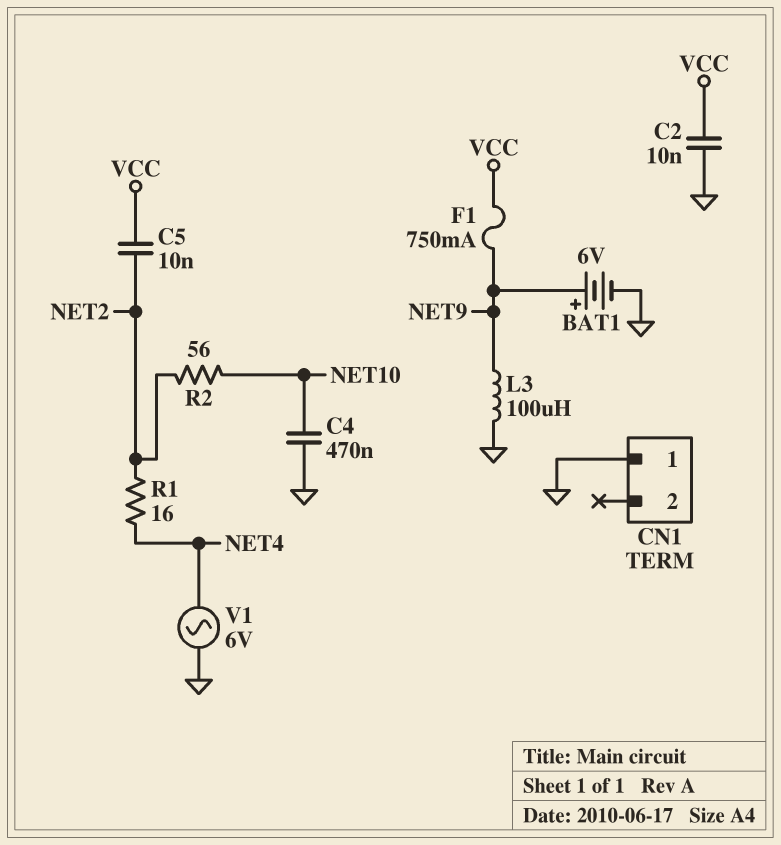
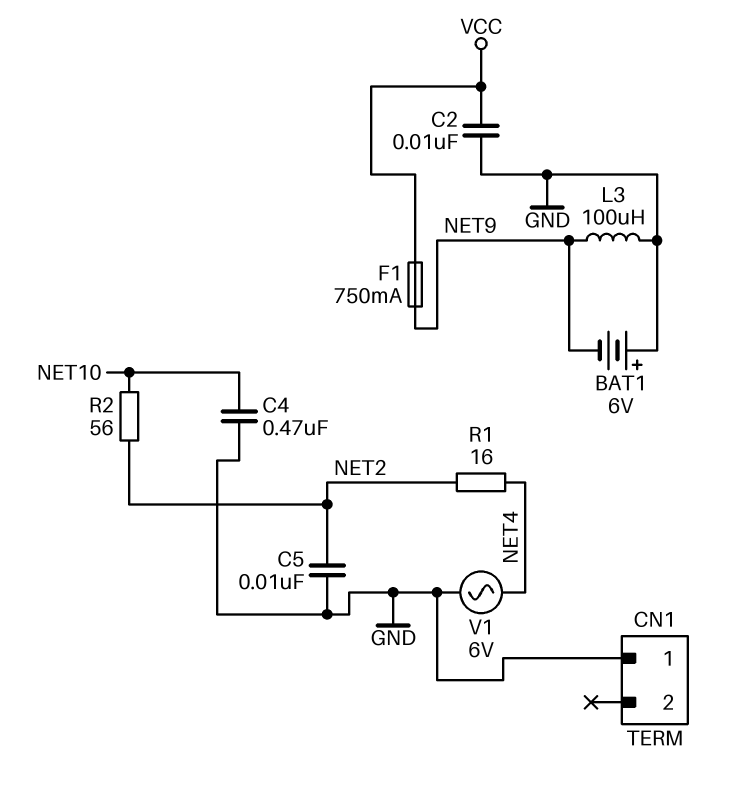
BAT1: 6V (plus NET9, minus GND) -> 6V (plus GND, minus NET9)
C5: 10nF (NET2, VCC) -> 10nF (GND, NET2)

